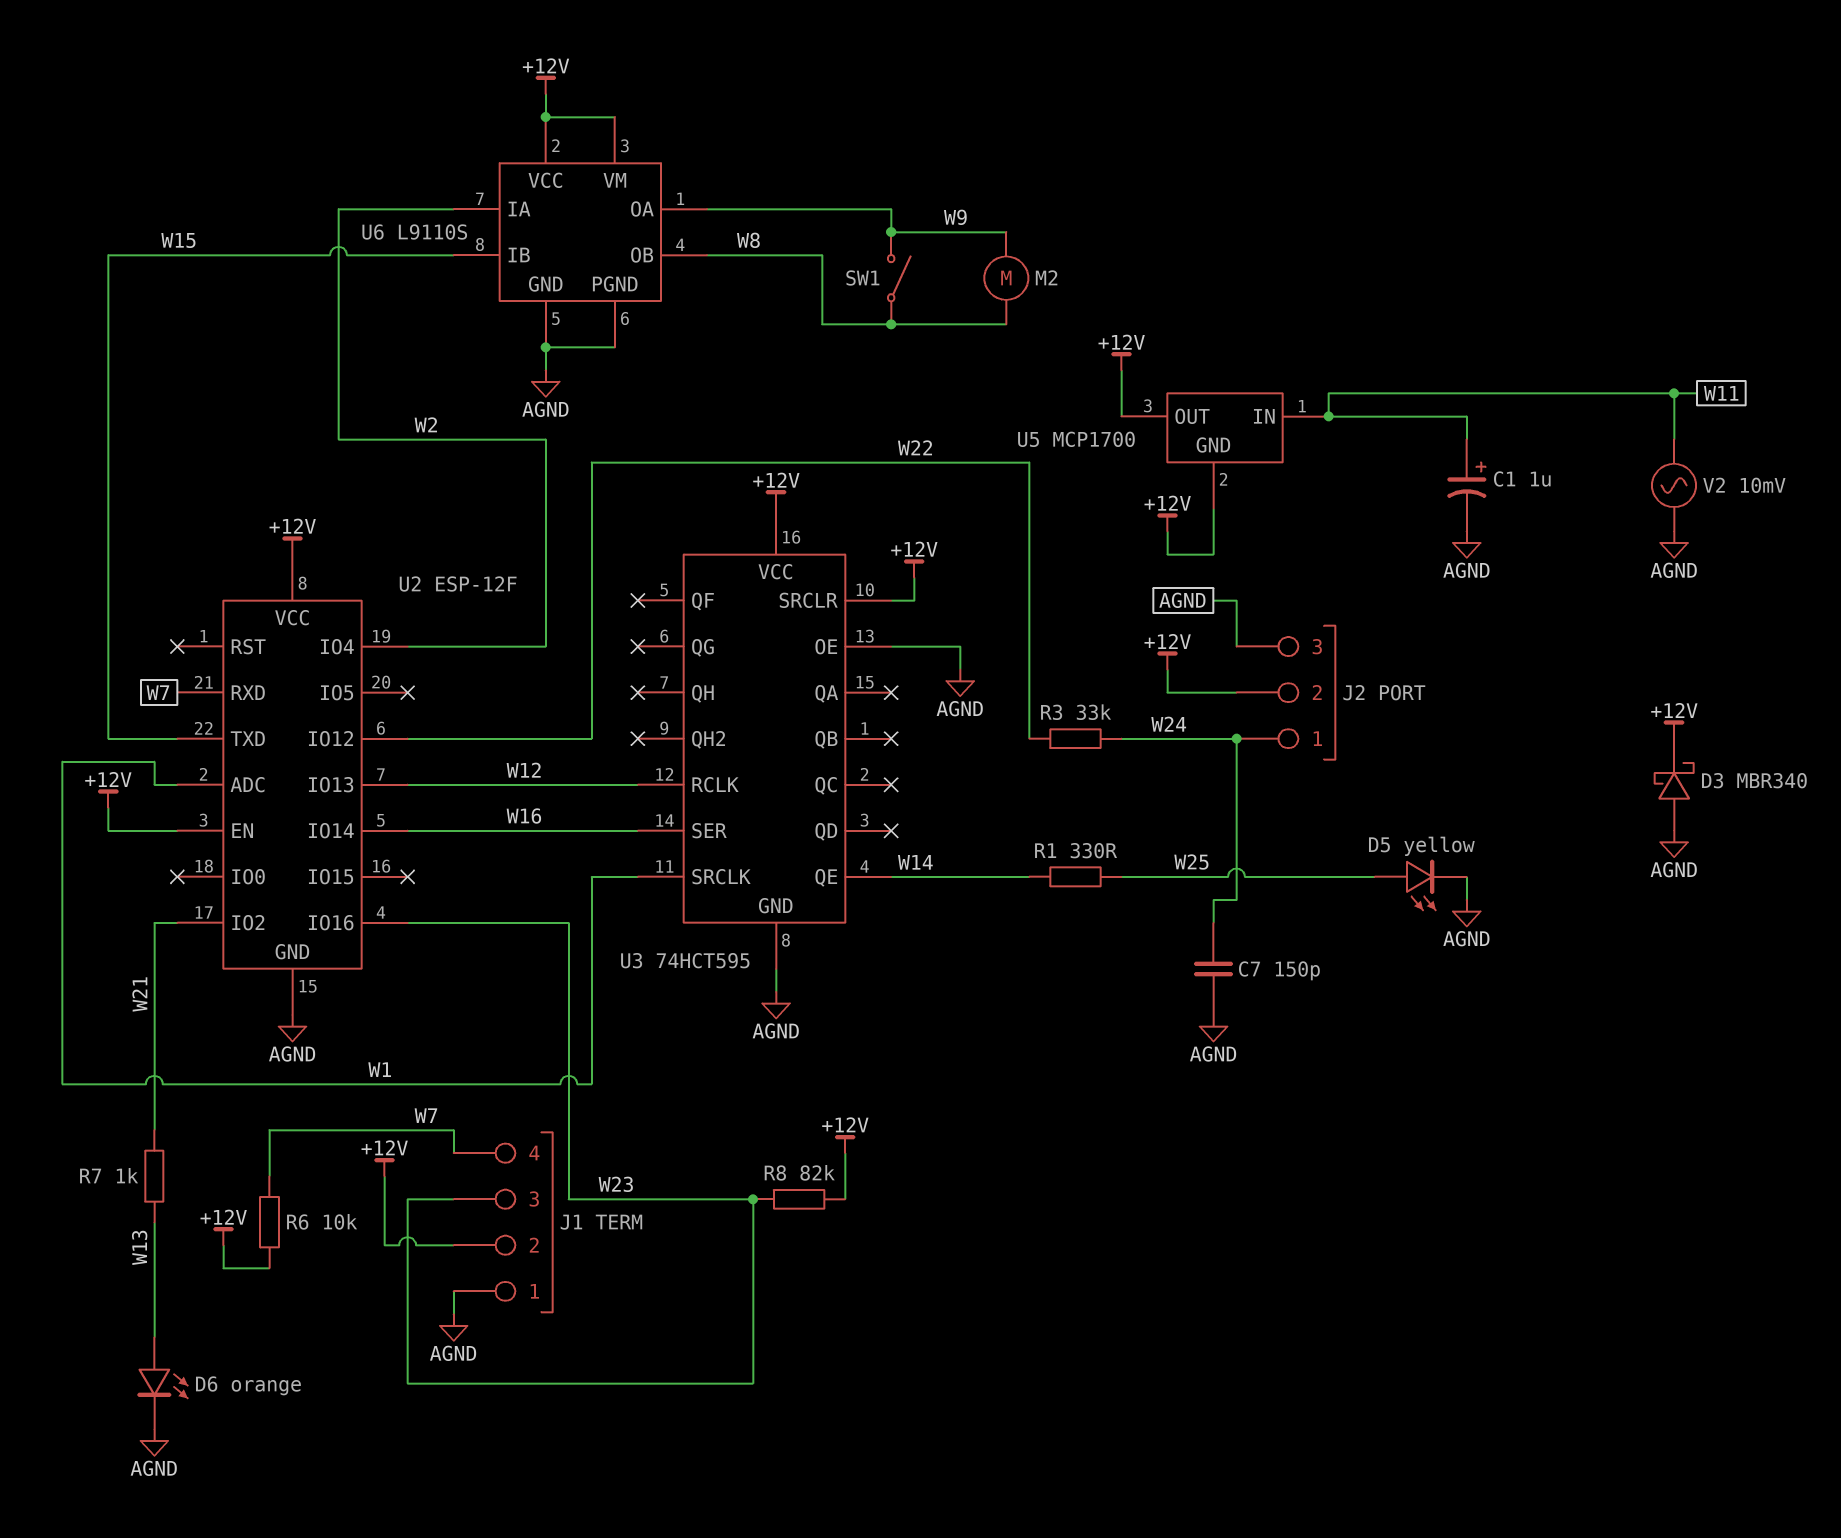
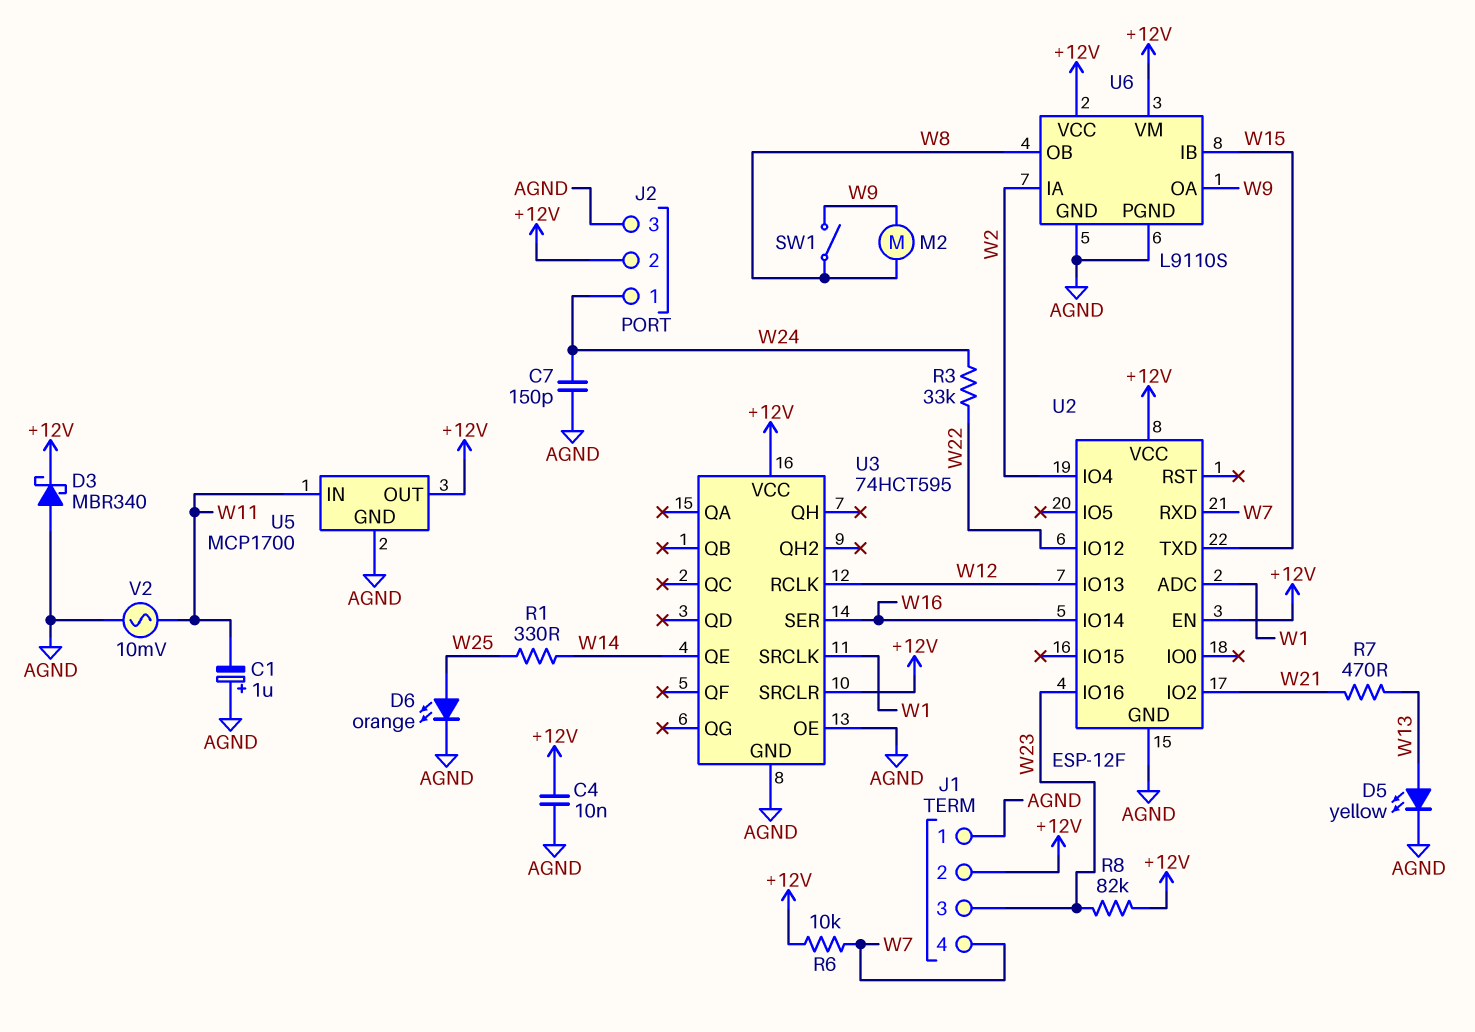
C1: 1uF (plus W11, minus AGND) -> 1uF (plus AGND, minus W11)
C4: none -> 10nF (+12V, AGND)
D5: LED yellow (A W25, K AGND) -> LED yellow (A W13, K AGND)
D6: LED orange (A W13, K AGND) -> LED orange (A W25, K AGND)
R7: 1k (W13, W21) -> 470 (W13, W21)
U5 pin GND: +12V -> AGND

